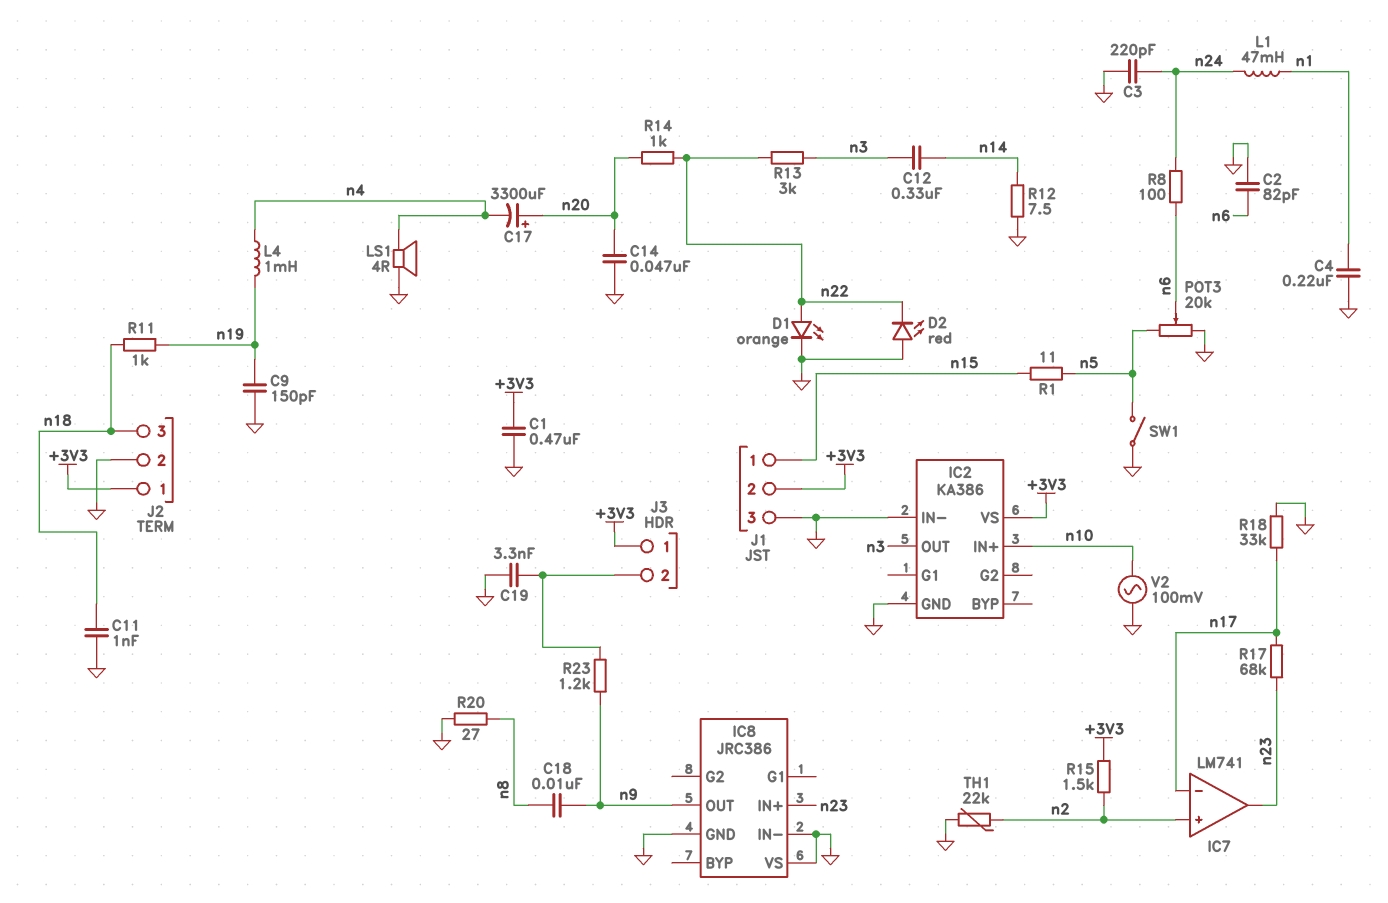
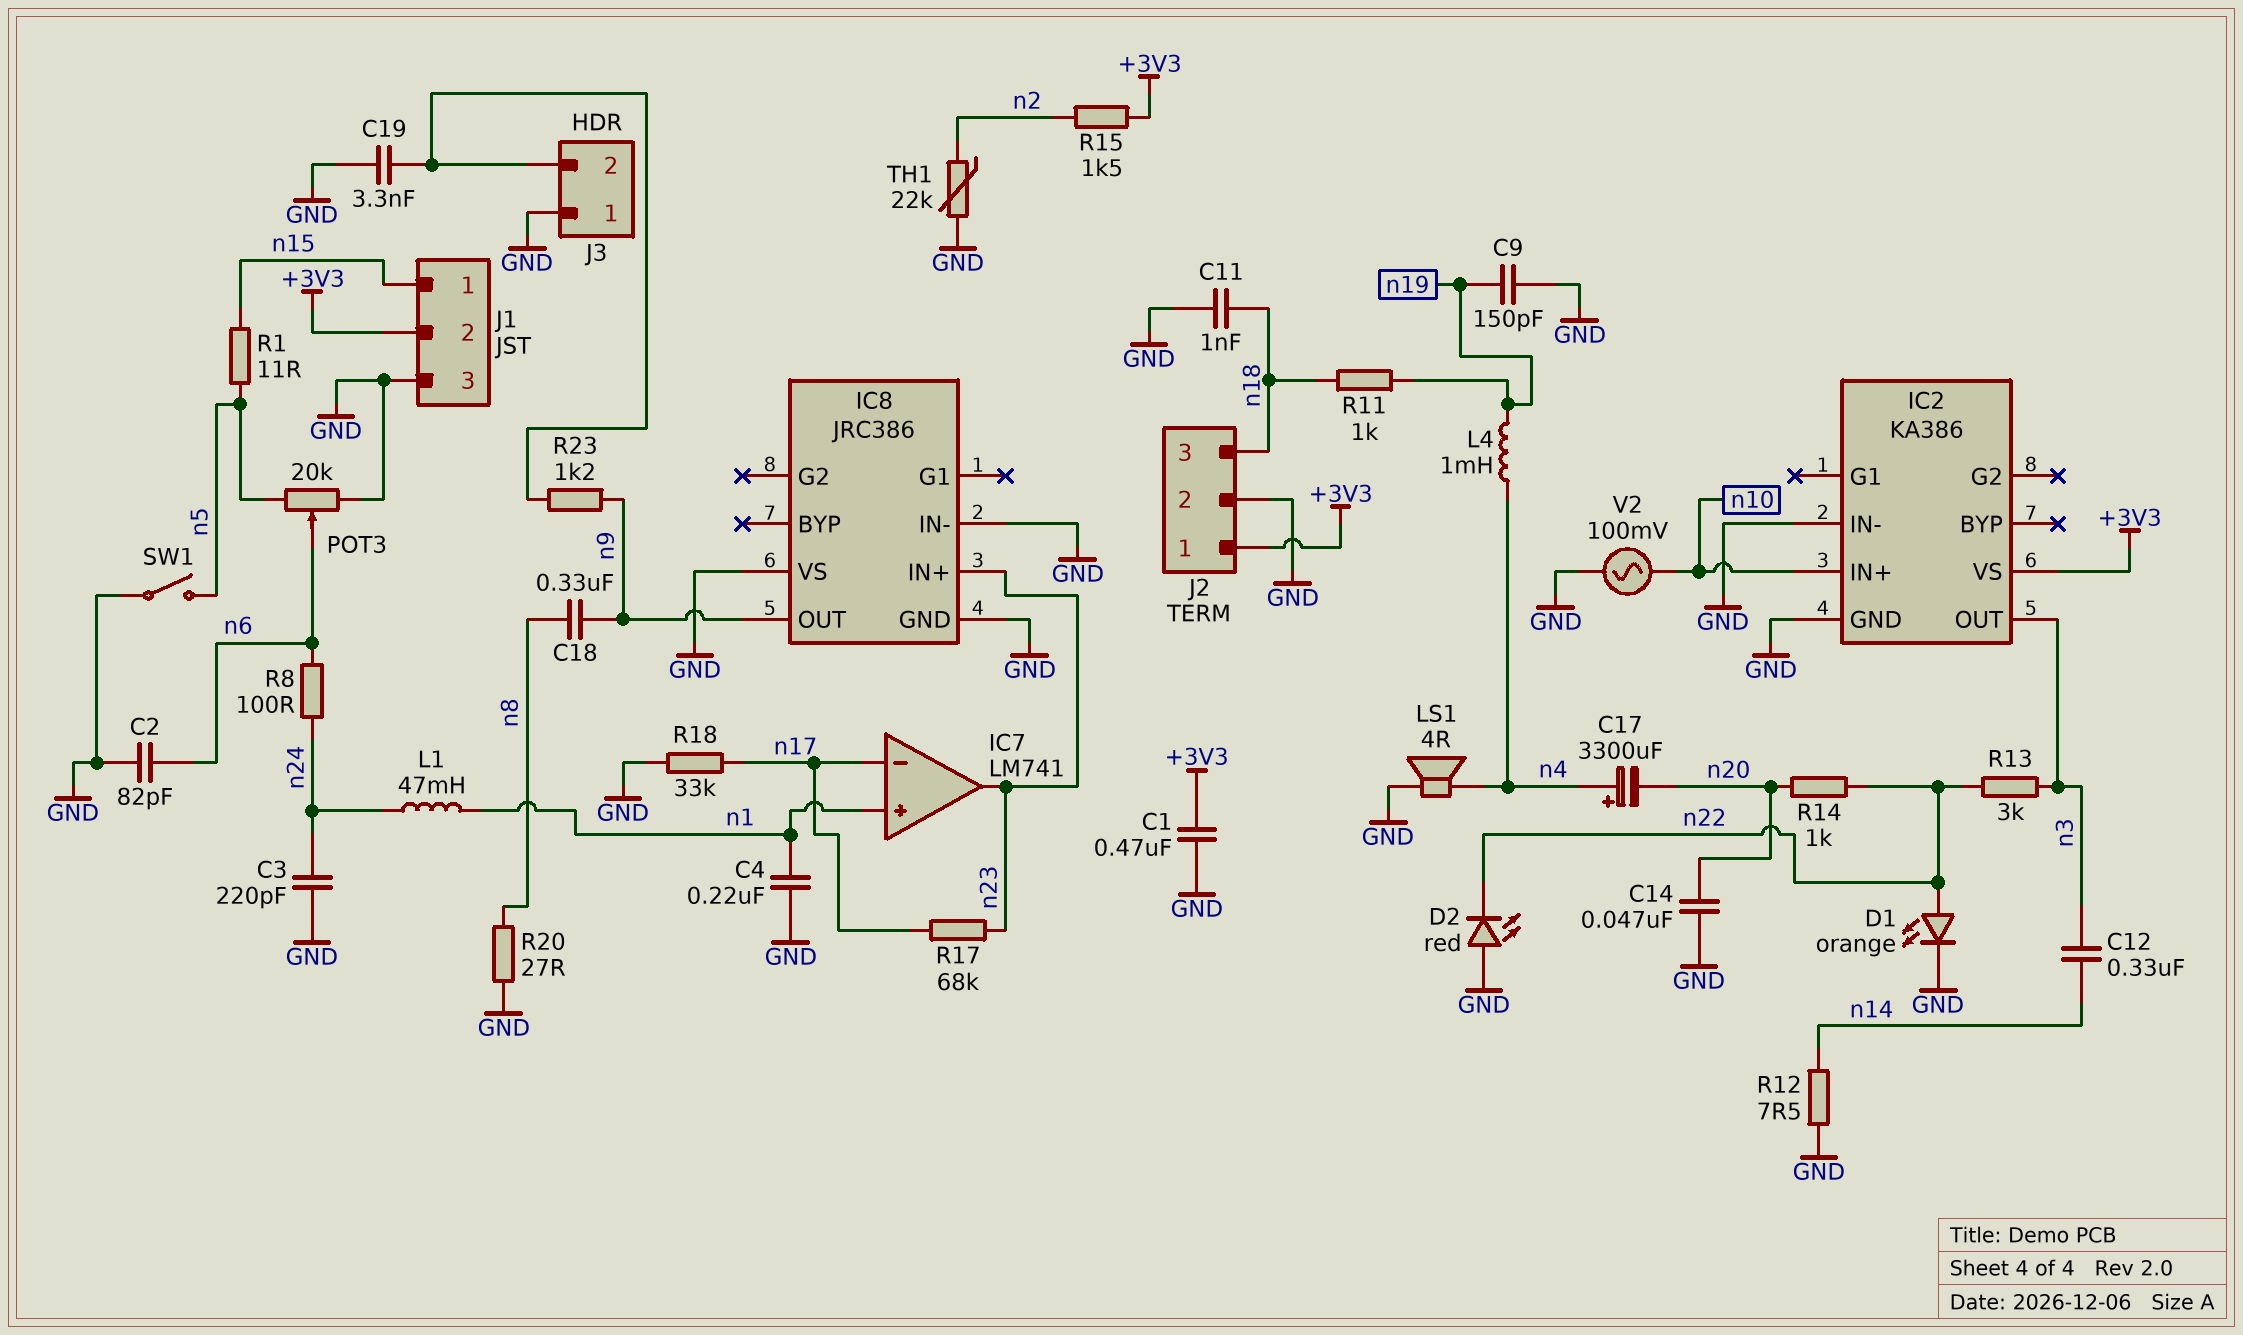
C17: 3300uF (plus n20, minus n4) -> 3300uF (plus n4, minus n20)
C18: 10nF (n8, n9) -> 330nF (n8, n9)
IC7 pin in+: n2 -> n1
J3 pin 1: +3V3 -> GND

